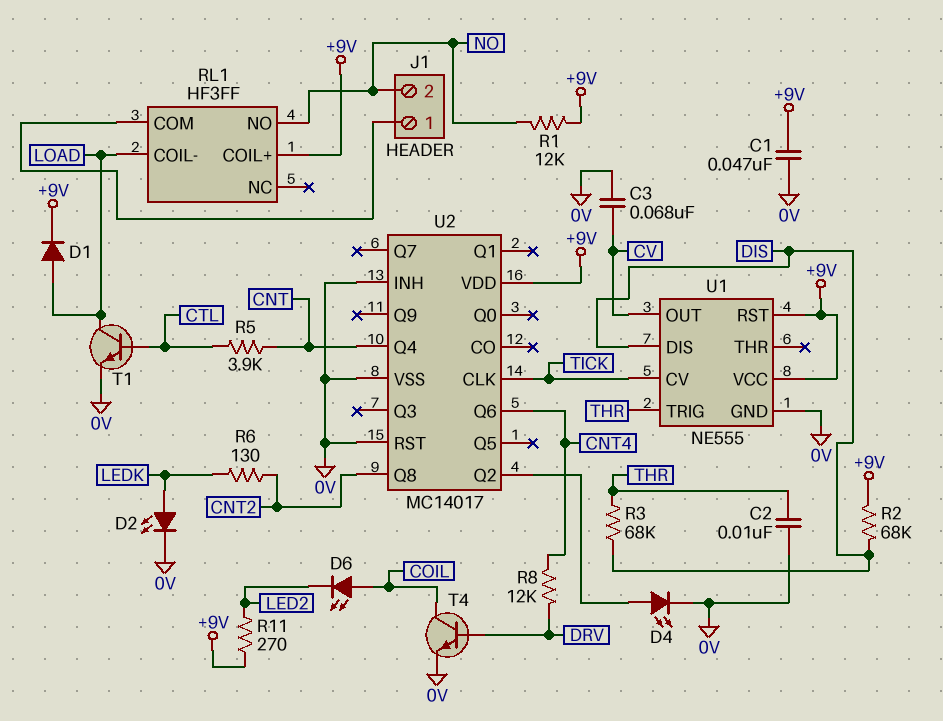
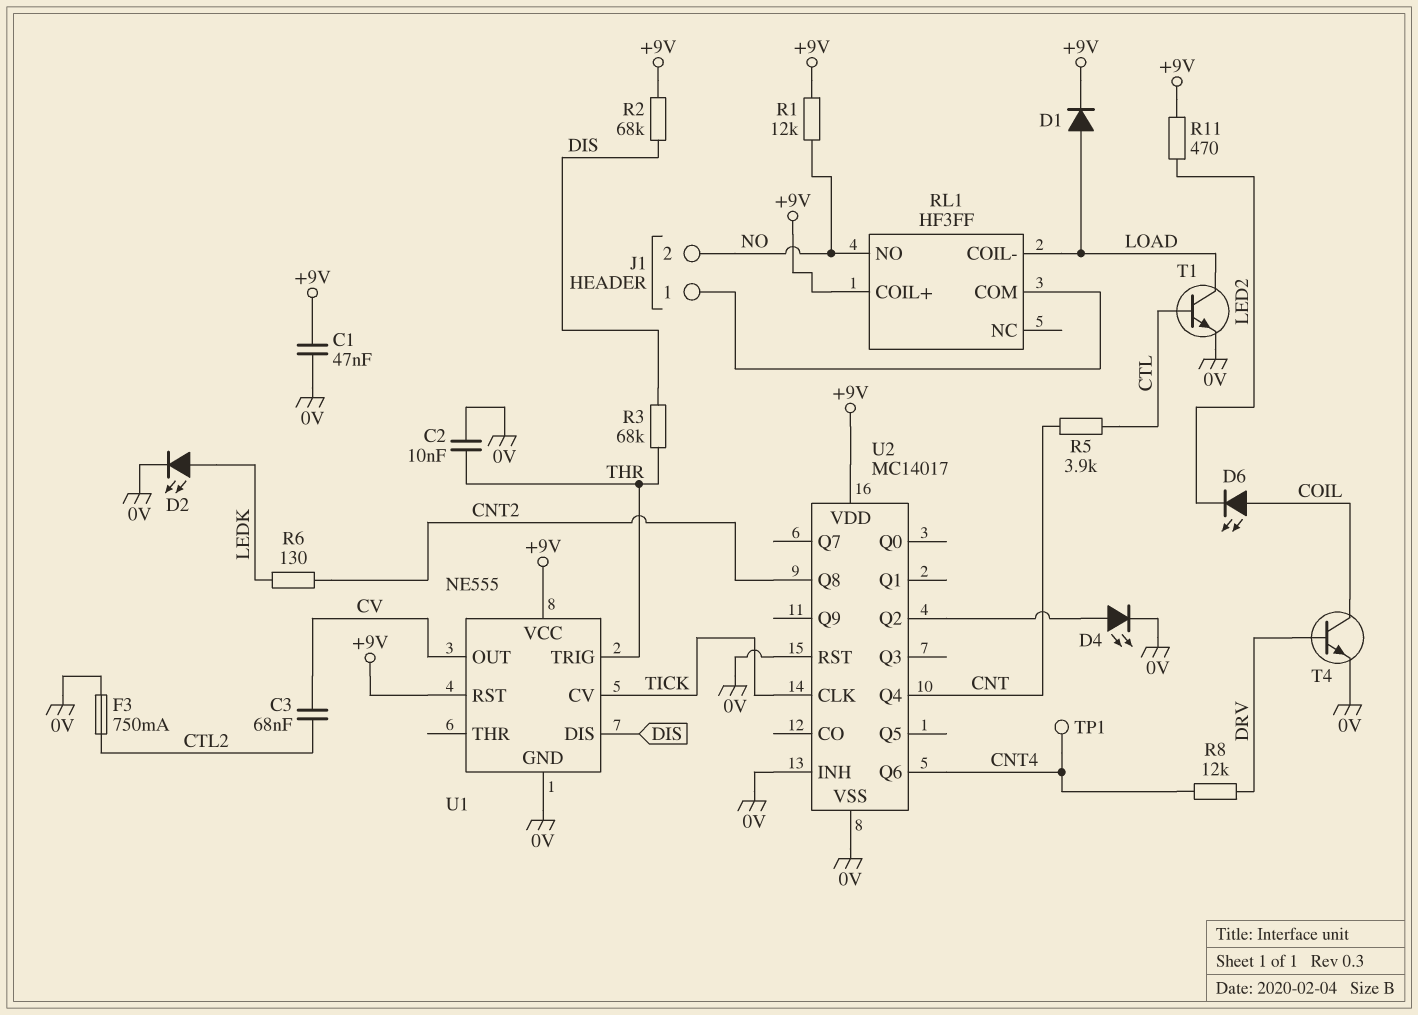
C3: 68nF (0V, CV) -> 68nF (CTL2, CV)
F3: none -> 750mA (0V, CTL2)
R11: 270 (+9V, LED2) -> 470 (+9V, LED2)
TP1: none -> test point (CNT4)

